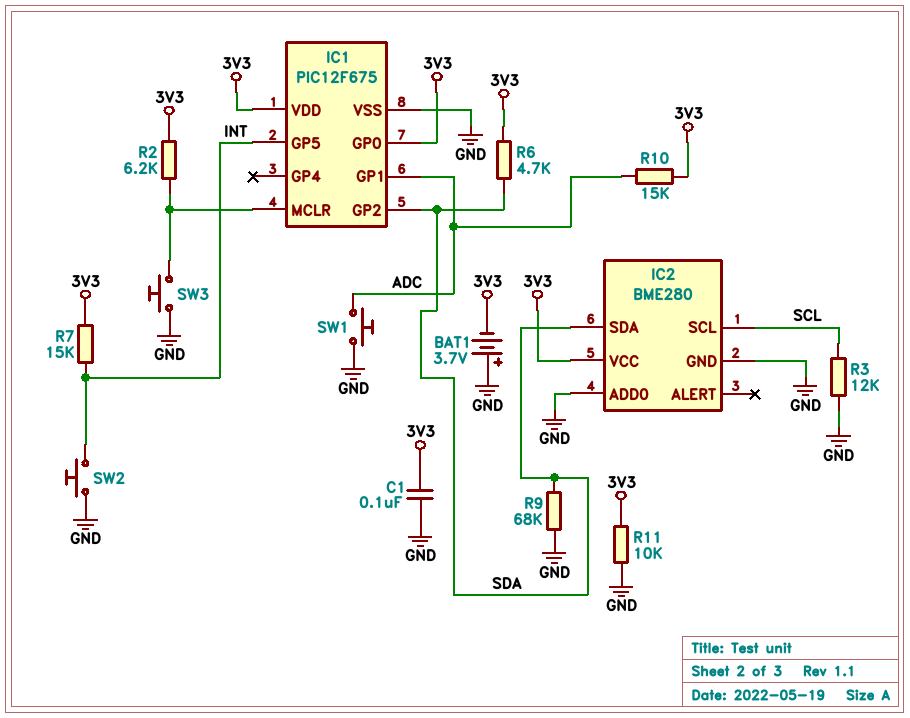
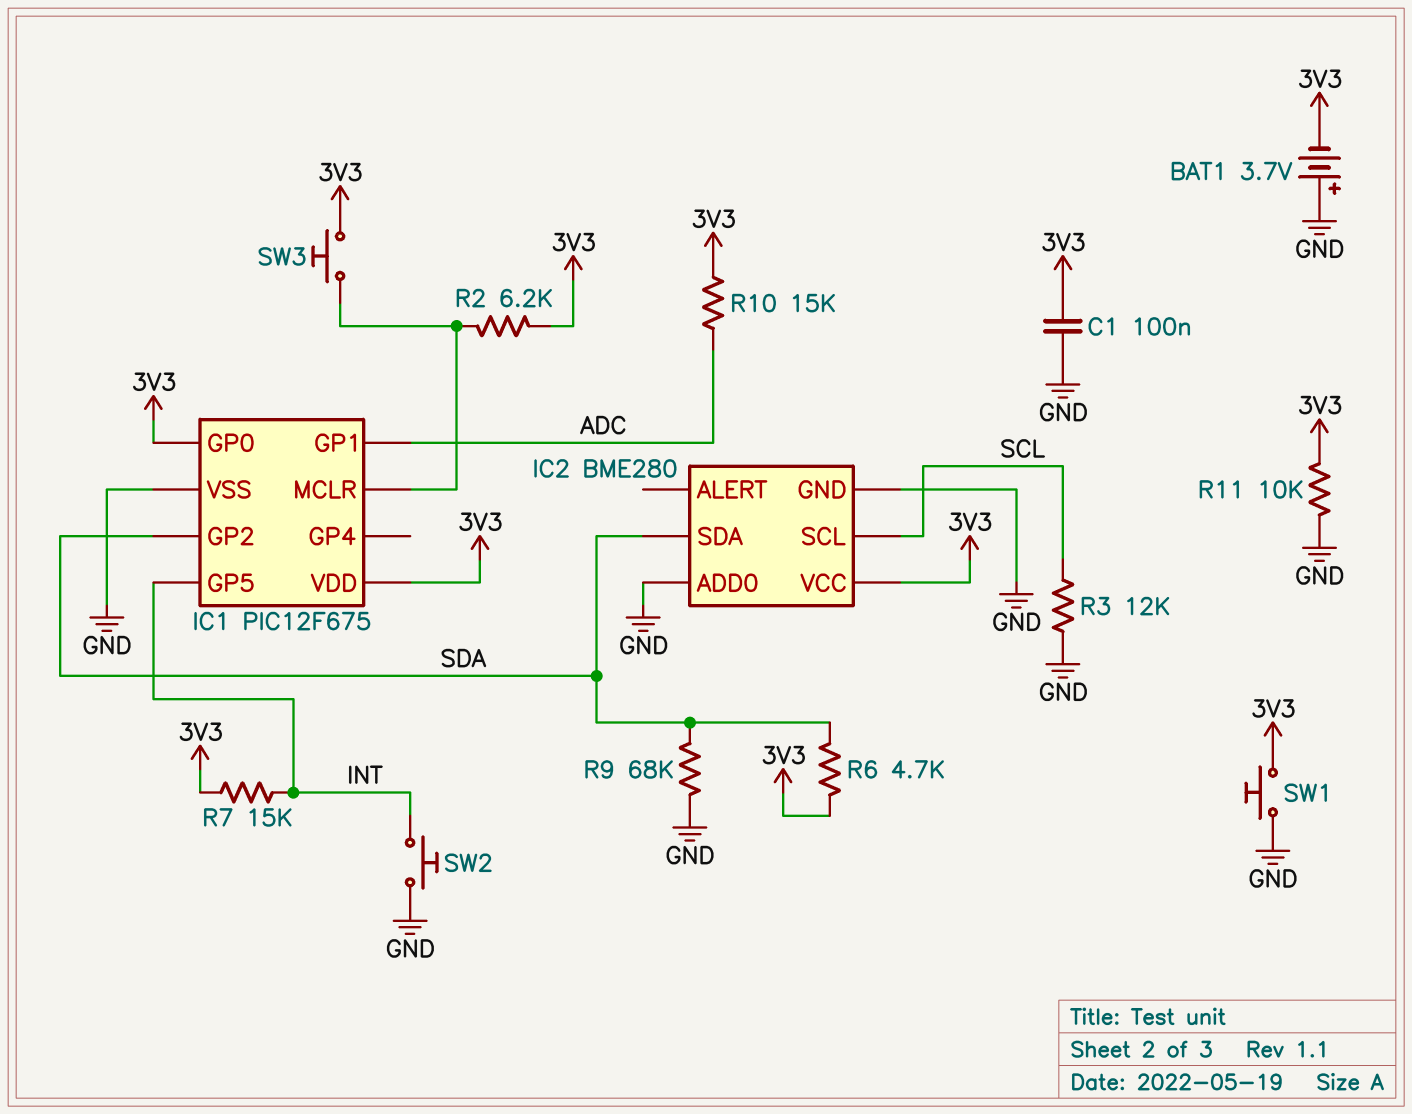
SW1: button (ADC, GND) -> button (3V3, GND)
SW3: button (GND, IC1/MCLR) -> button (3V3, IC1/MCLR)

